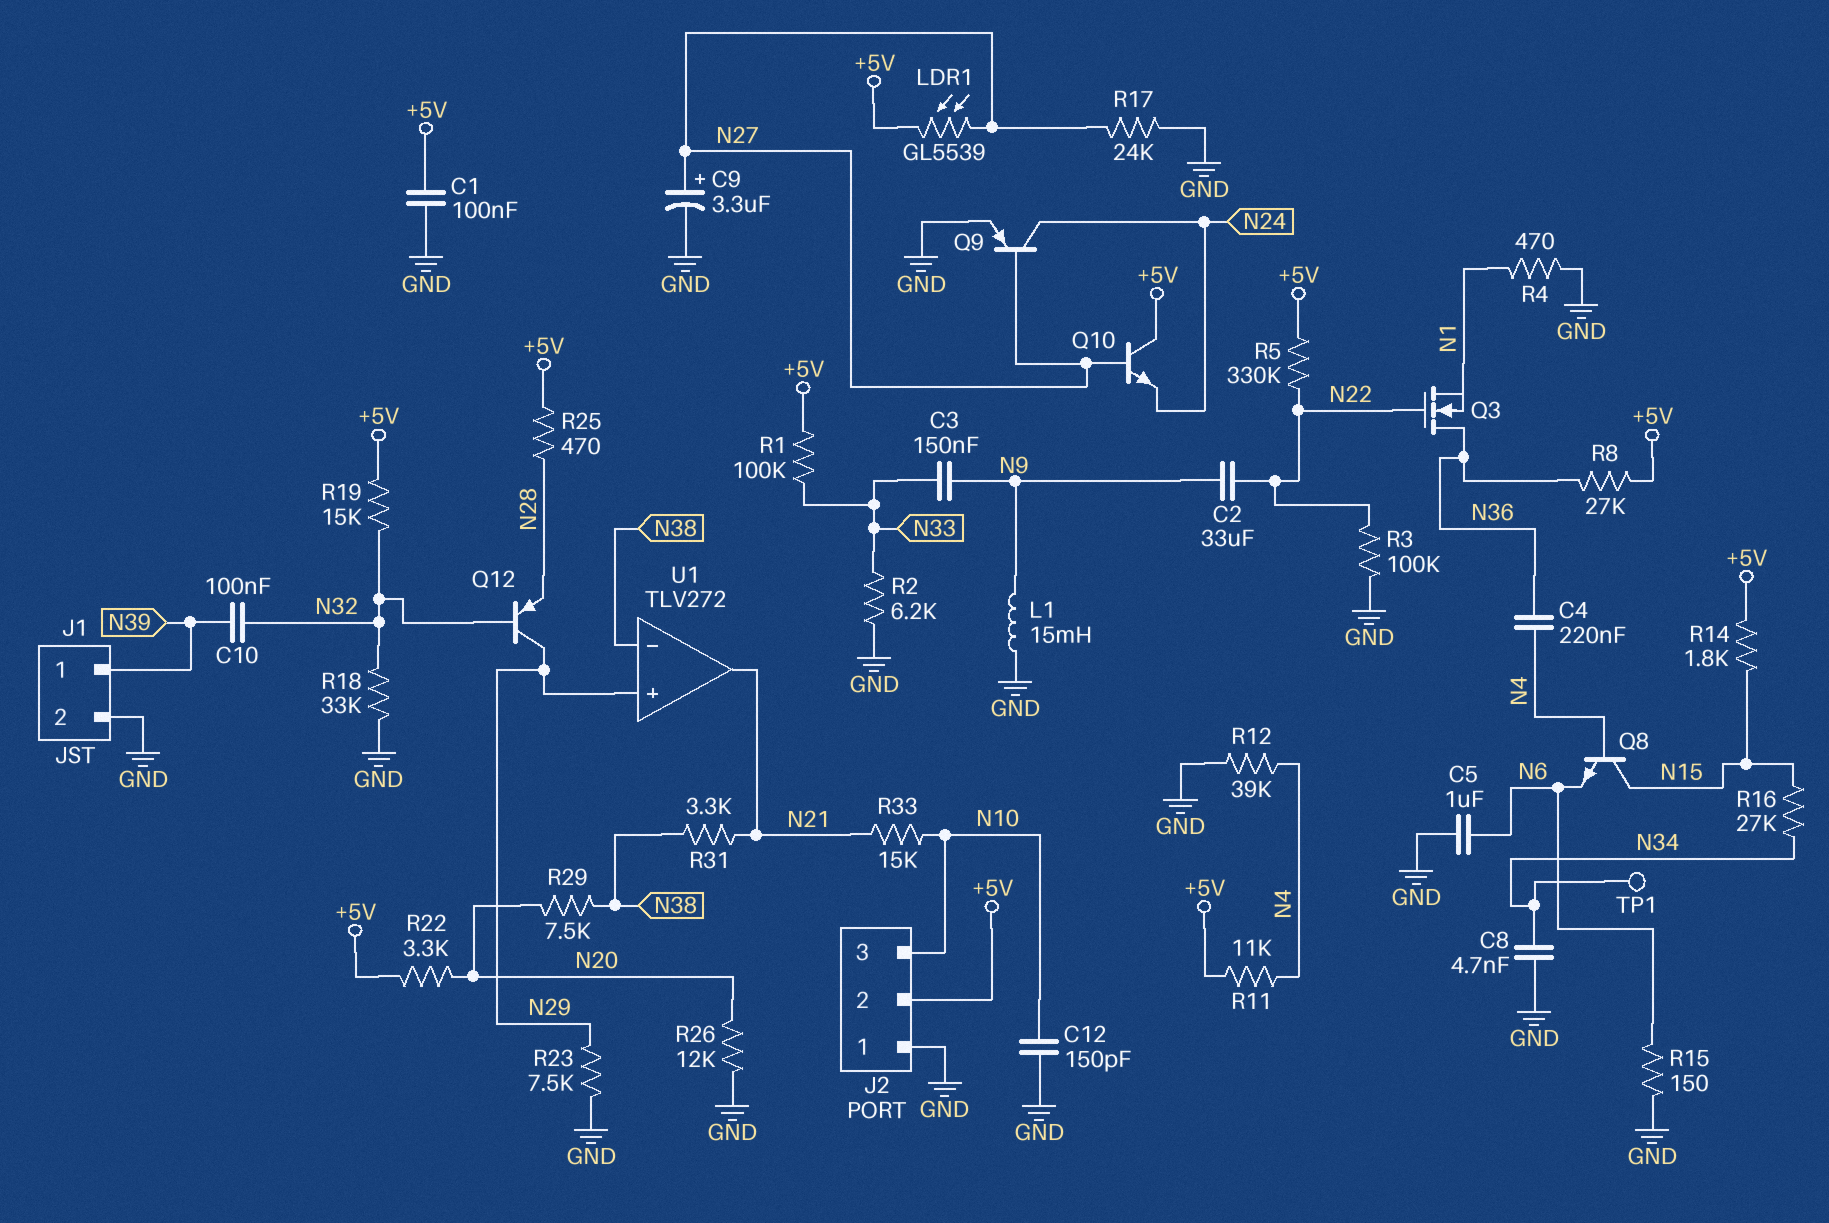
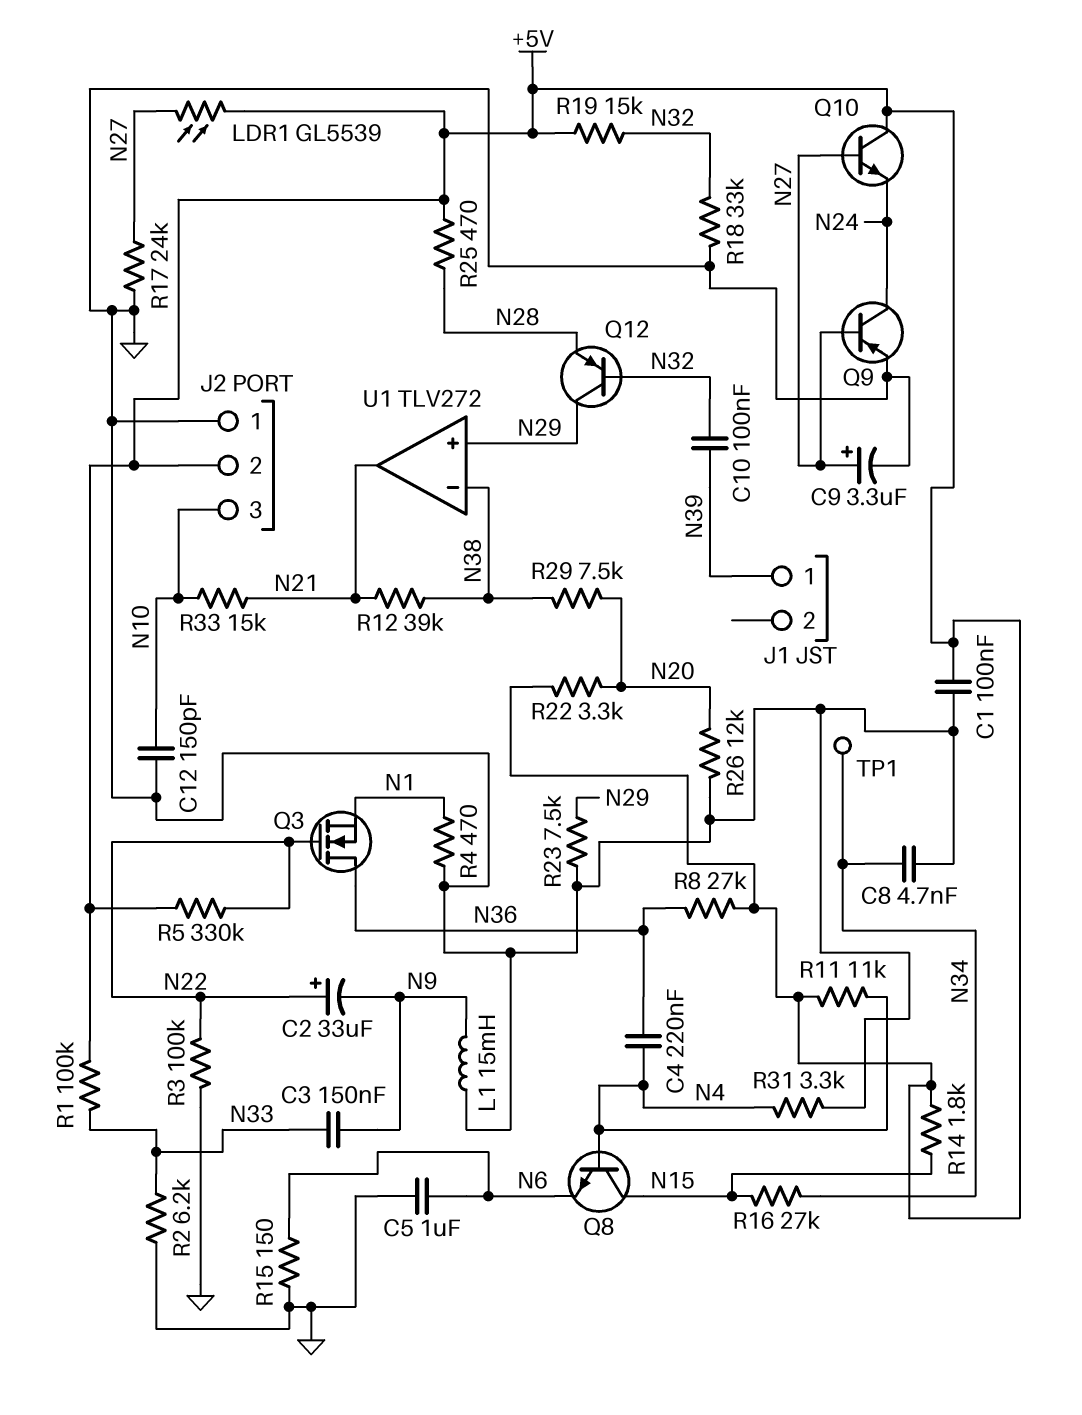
C2: 33uF (N9, N22) -> 33uF (plus N22, minus N9)
J1 pin 2: GND -> none
R12: 39k (GND, N4) -> 39k (N21, N38)
R31: 3.3k (N21, N38) -> 3.3k (GND, N4)

